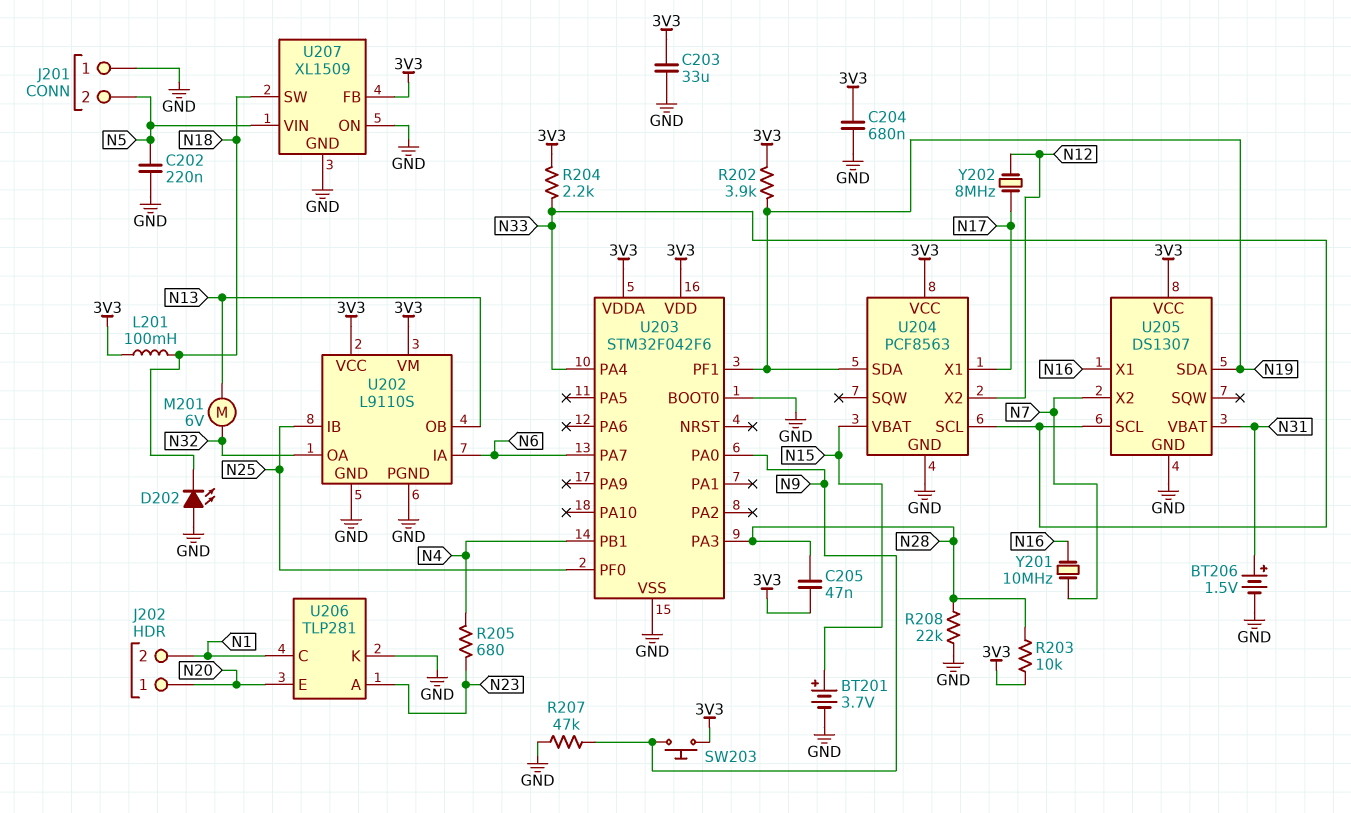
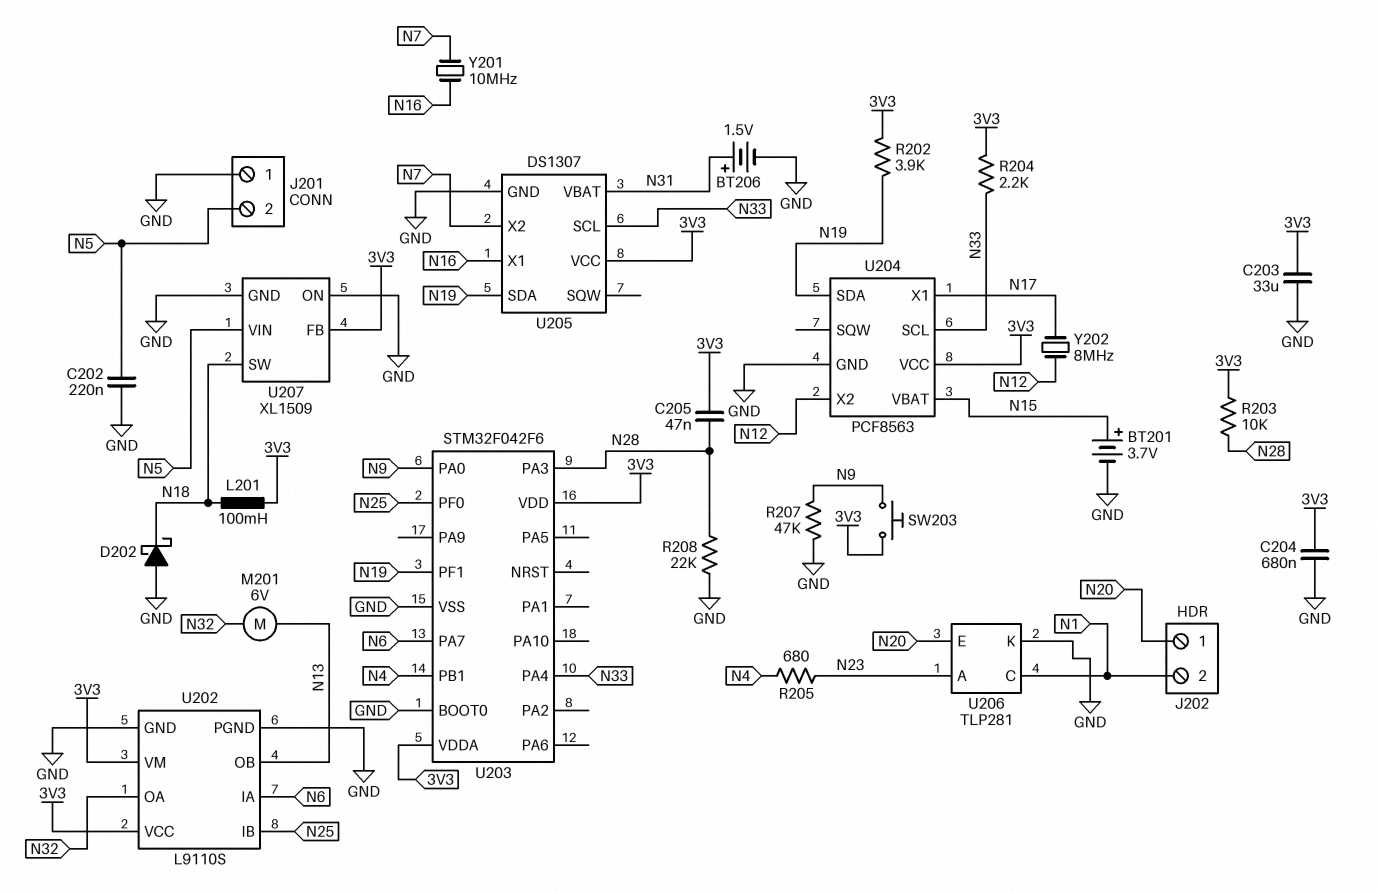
D202: LED (A GND, K N18) -> schottky (A GND, K N18)

